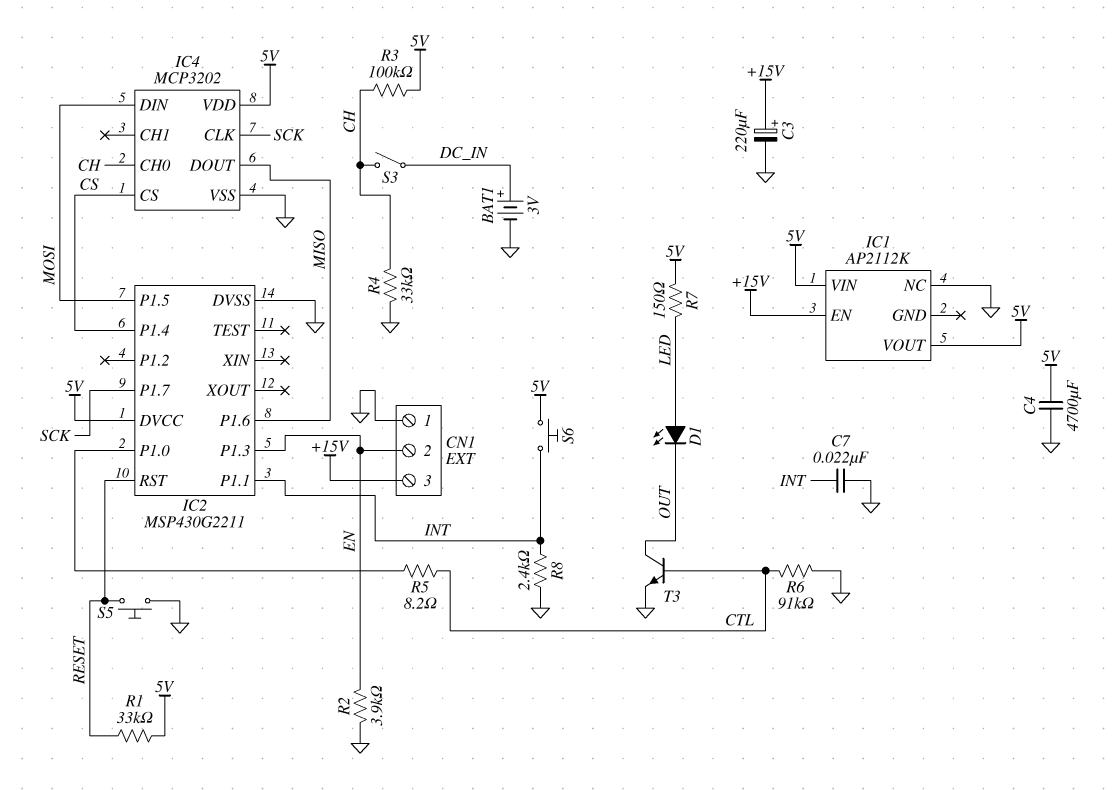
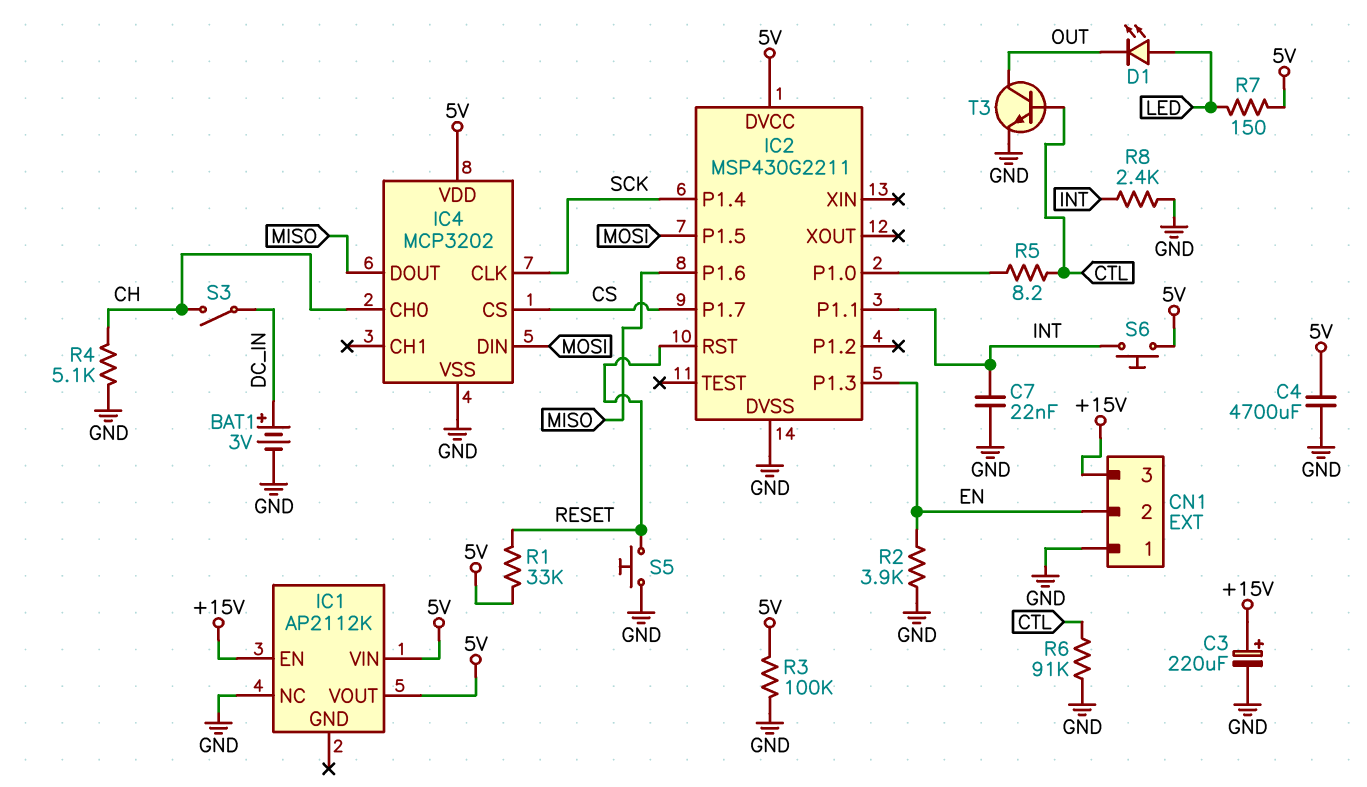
IC2 pin P1.4: CS -> SCK
IC2 pin P1.7: SCK -> CS
R3: 100k (5V, CH) -> 100k (5V, GND)
R4: 33k (CH, GND) -> 5.1k (CH, GND)

